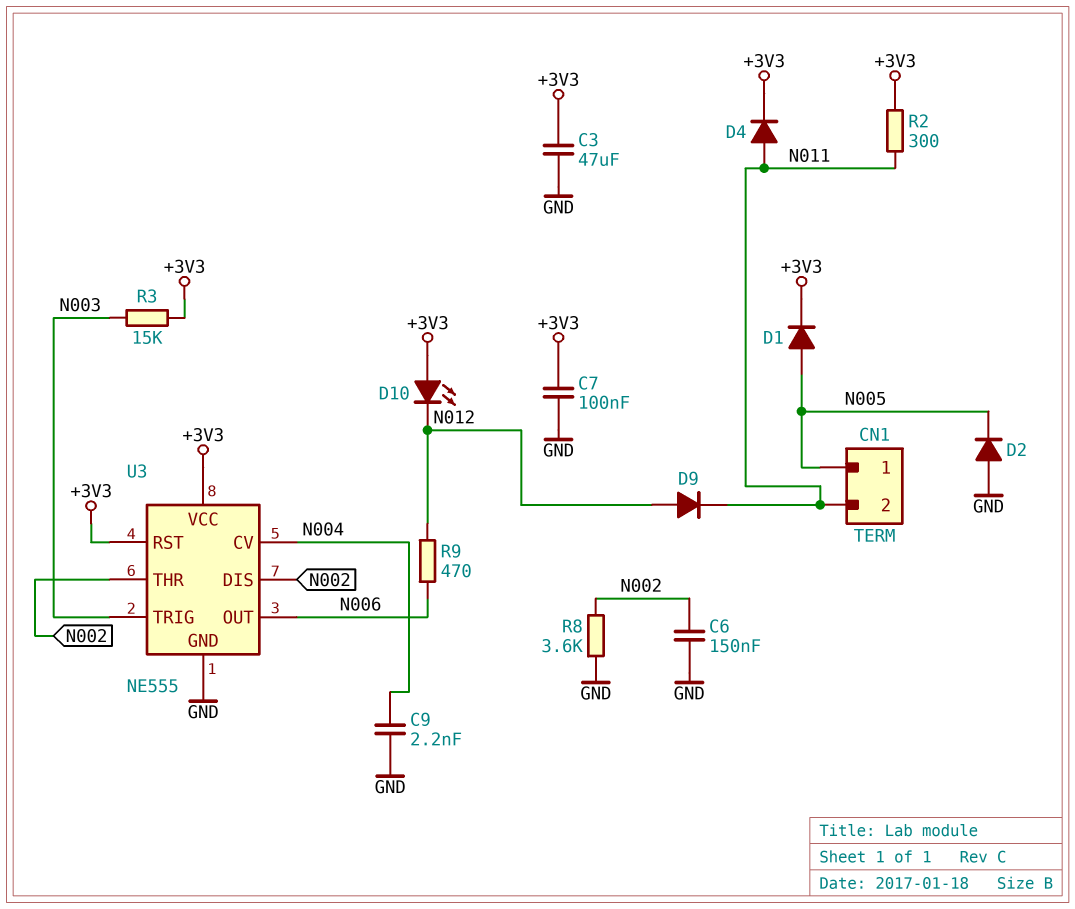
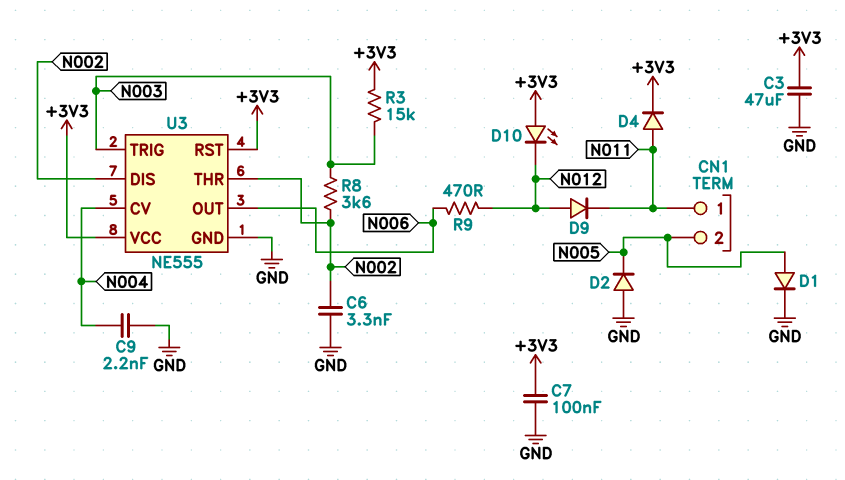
C6: 150nF (GND, N002) -> 3.3nF (GND, N002)
CN1 pin 1: N005 -> N011
CN1 pin 2: N011 -> N005
D1: diode (A N005, K +3V3) -> diode (A N005, K GND)
R2: 300 (+3V3, N011) -> none
R8: 3.6k (GND, N002) -> 3.6k (N002, N003)

